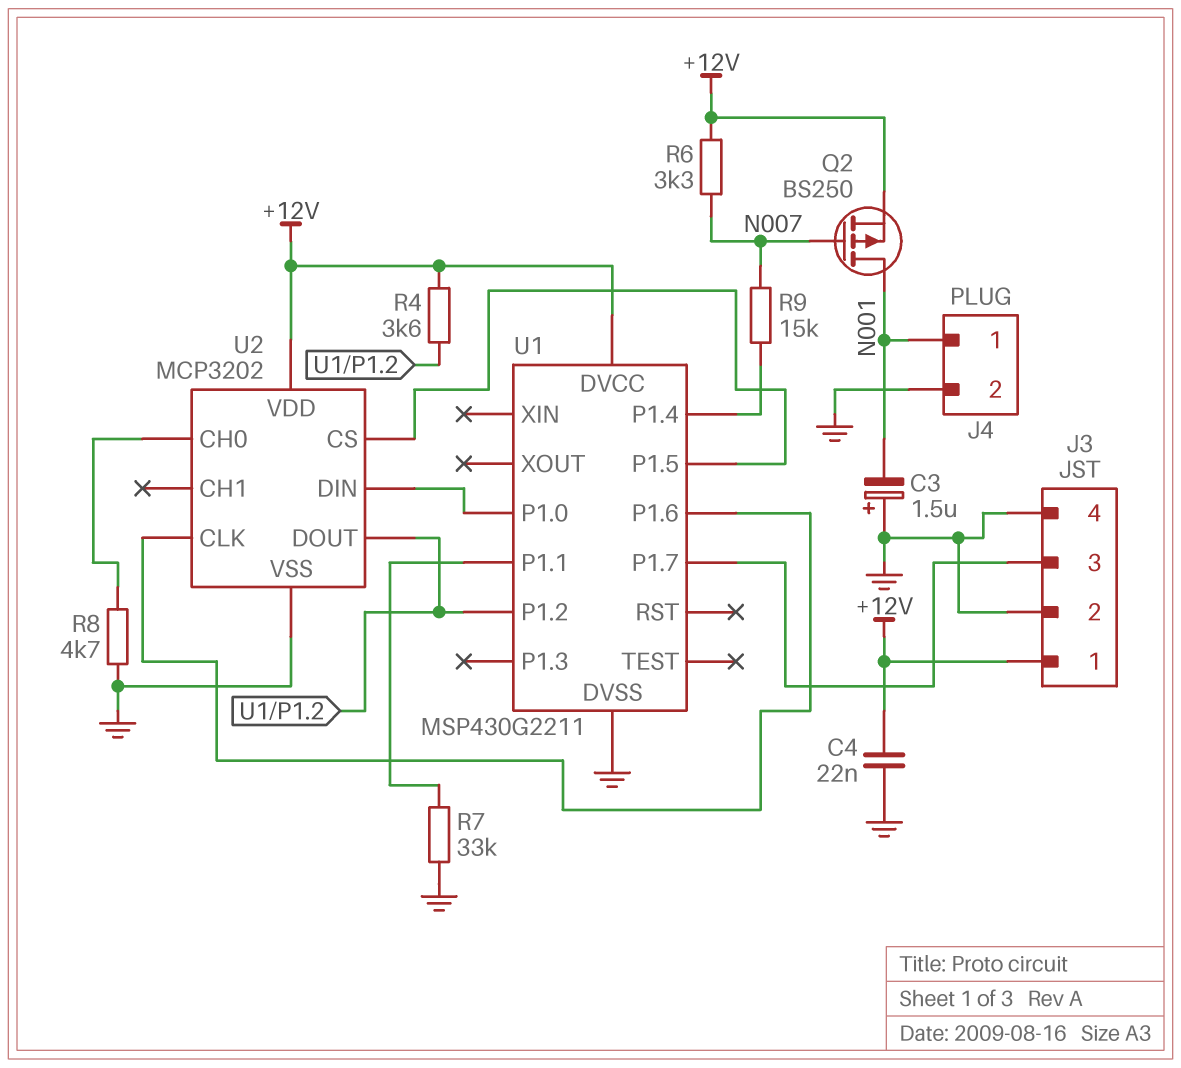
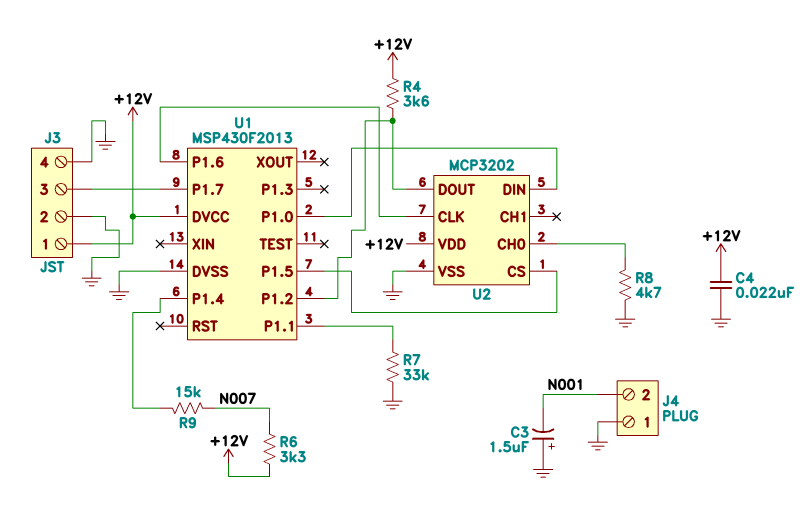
J4 pin 1: N001 -> GND
J4 pin 2: GND -> N001
Q2: PMOS BS250 (G N007, D N001, S +12V) -> none
U1: MSP430G2211 -> MSP430F2013

